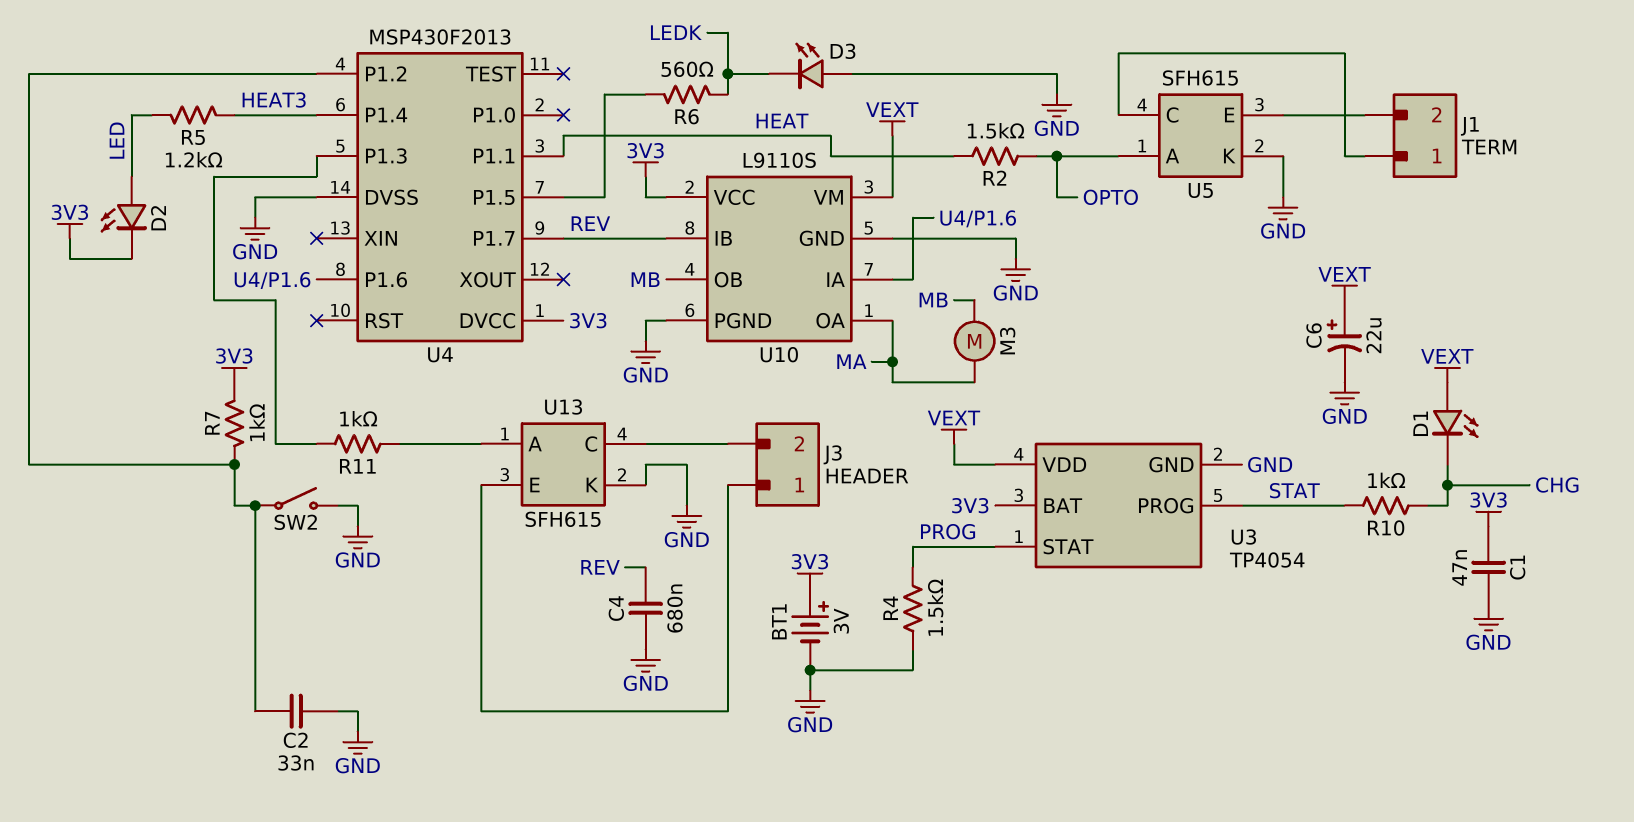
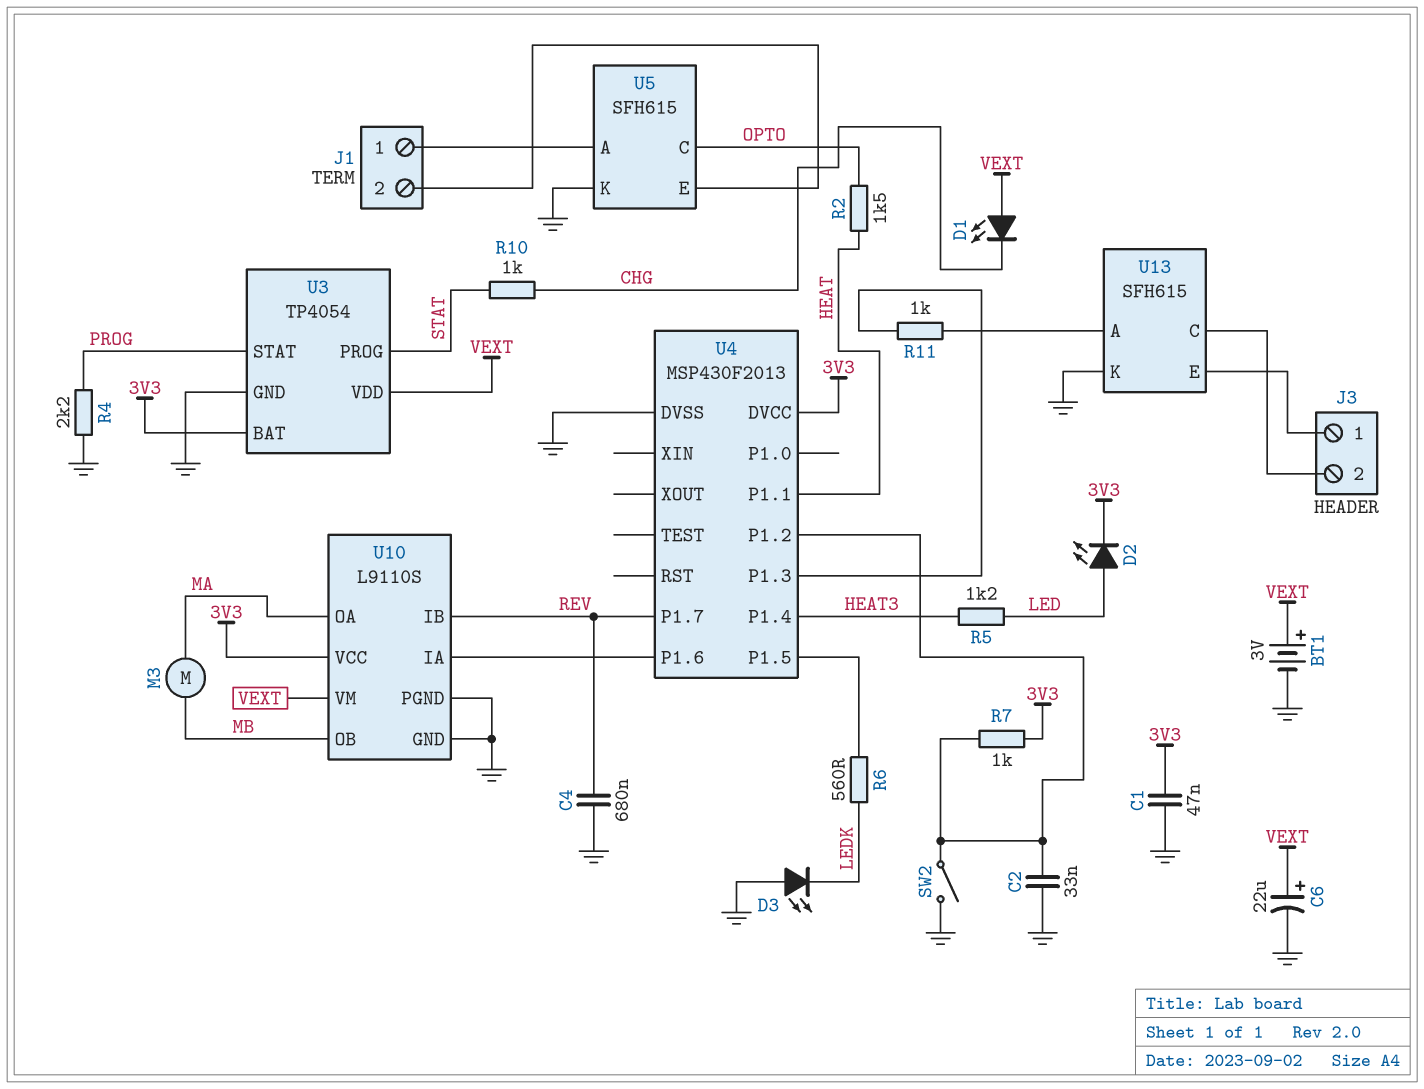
BT1: 3V (plus 3V3, minus GND) -> 3V (plus VEXT, minus GND)
R4: 1.5k (GND, PROG) -> 2.2k (GND, PROG)
U5 pin A: OPTO -> J1/1
U5 pin C: J1/1 -> OPTO

